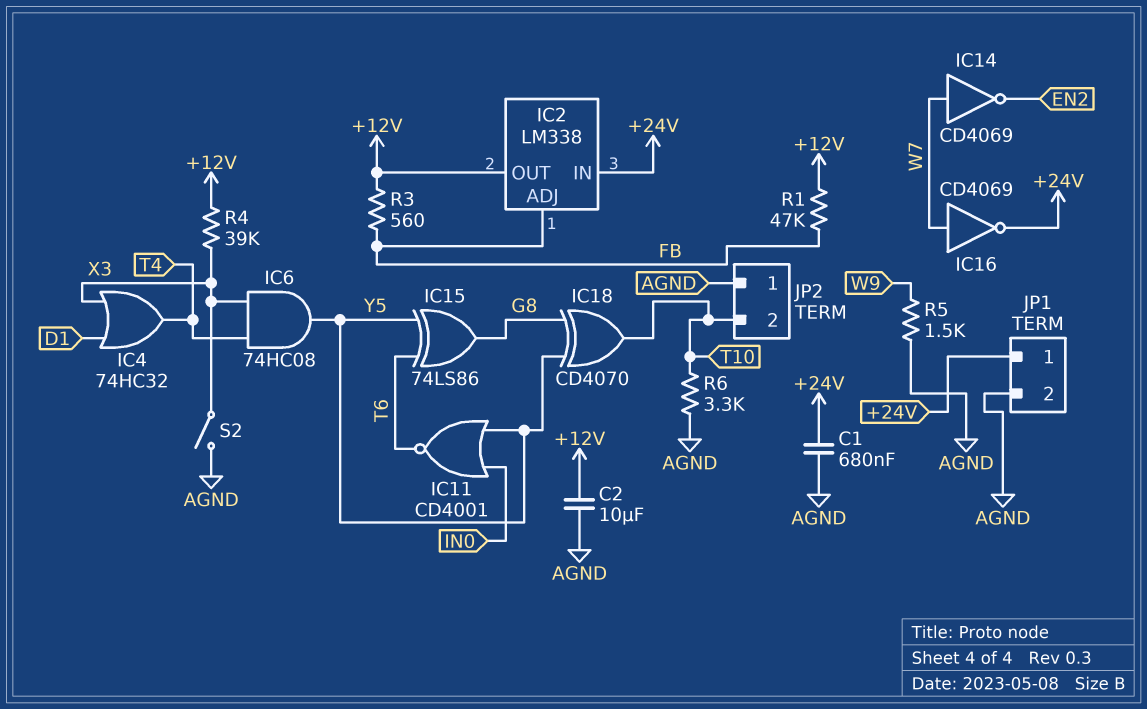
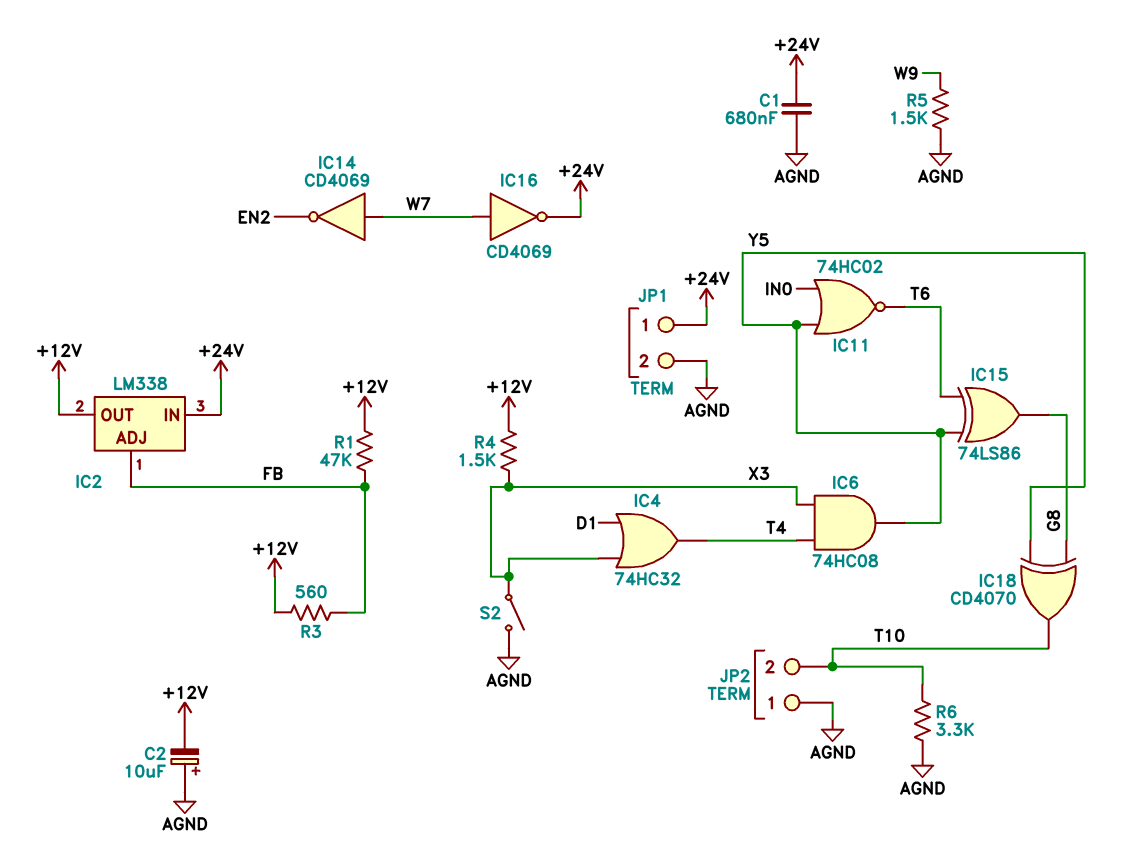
C2: 10uF (+12V, AGND) -> 10uF (plus AGND, minus +12V)
IC11: NOR CD4001 (in IN0, in Y5, out T6) -> NOR 74HC02 (in IN0, in Y5, out T6)
R4: 39k (+12V, X3) -> 1.5k (+12V, X3)

